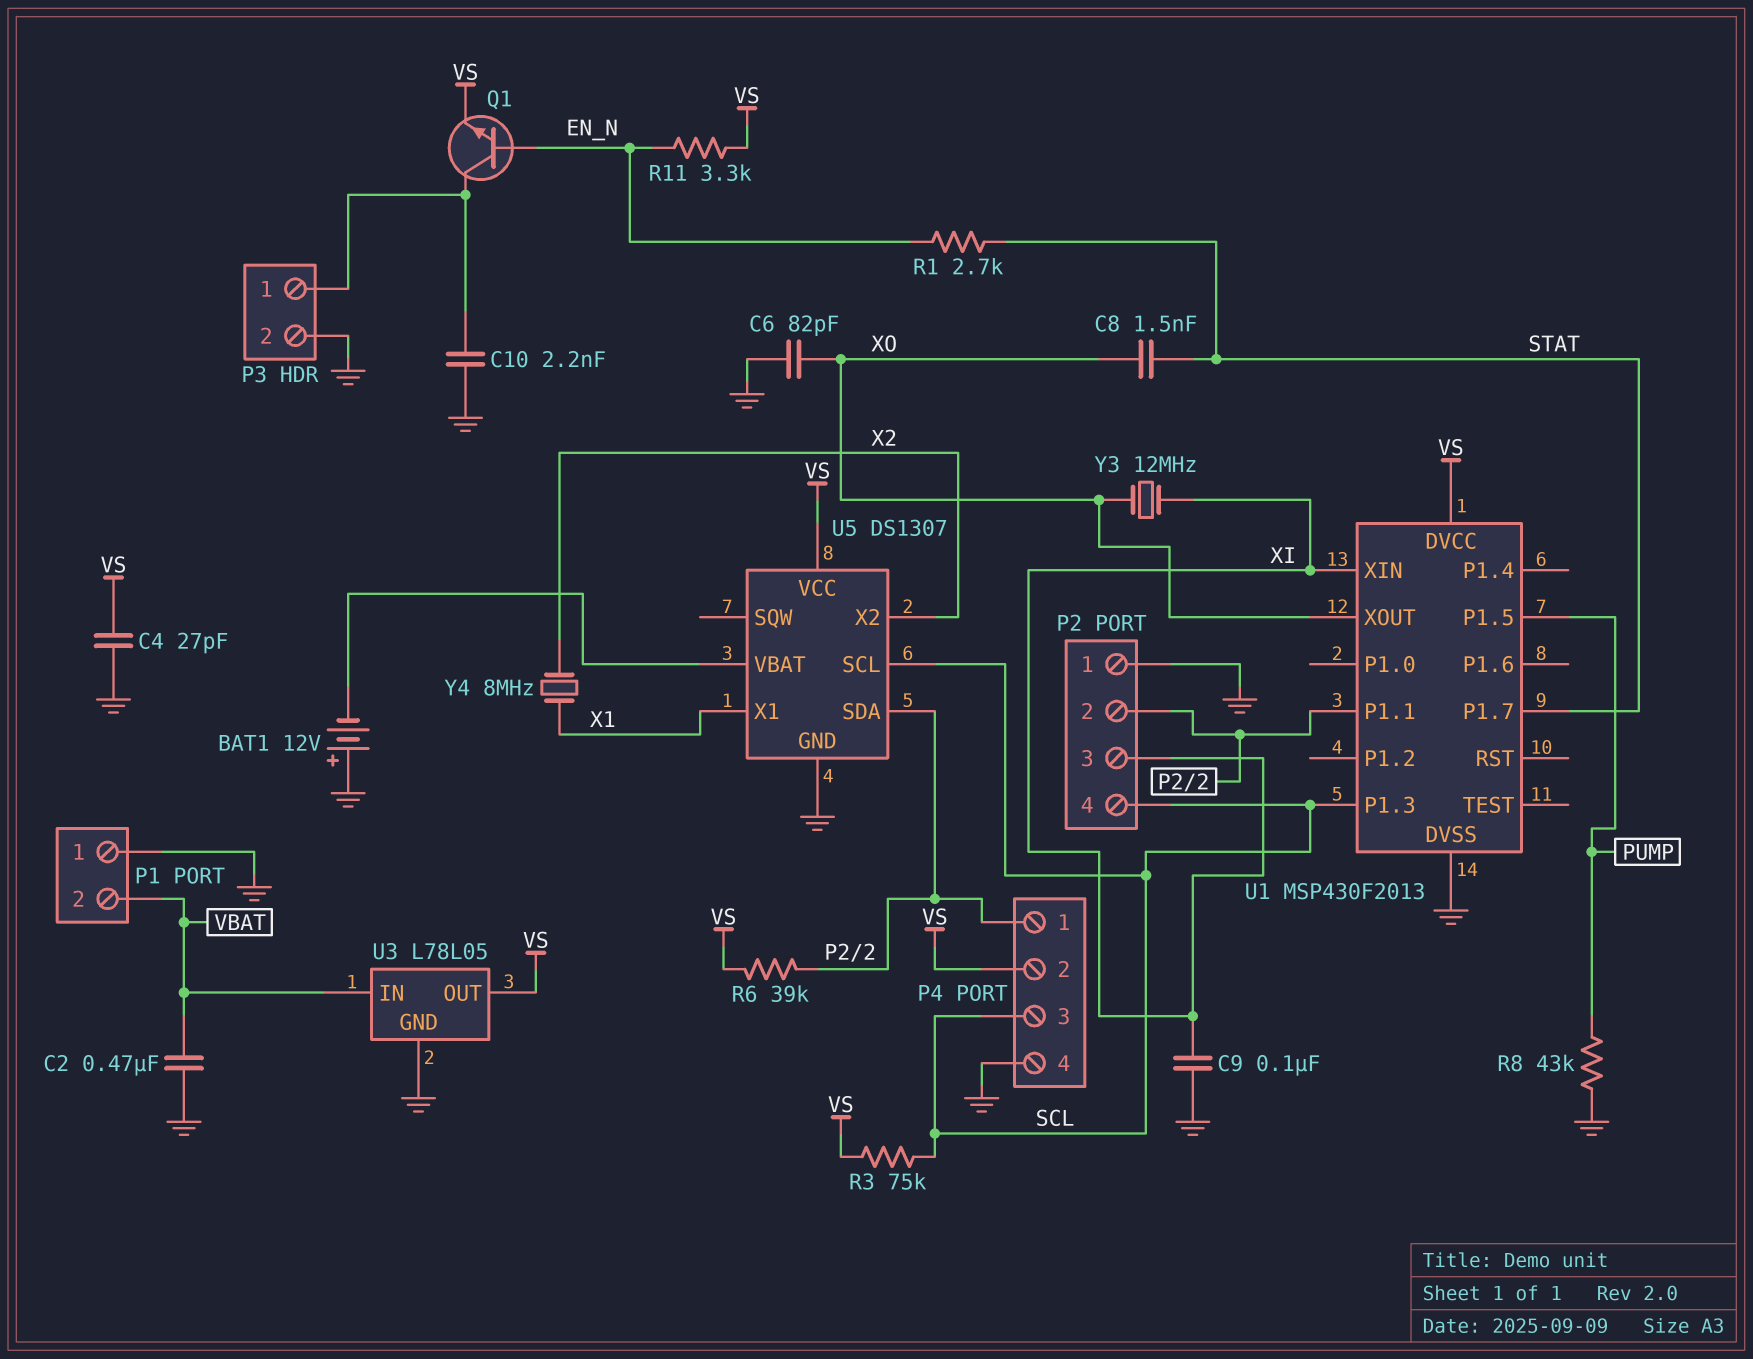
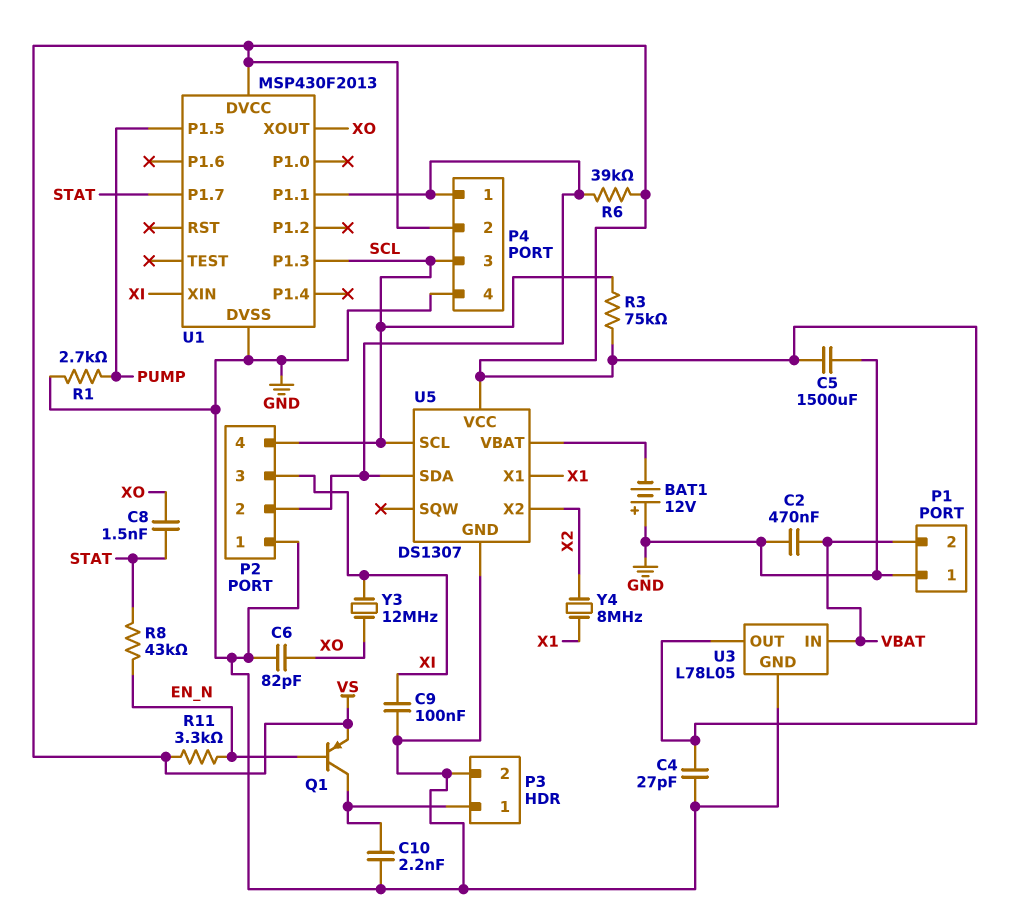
C5: none -> 1500uF (GND, VS)
Q1: NPN (B EN_N, C P3/1, E VS) -> PNP (B EN_N, C P3/1, E VS)
R1: 2.7k (EN_N, STAT) -> 2.7k (GND, PUMP)
R8: 43k (GND, PUMP) -> 43k (EN_N, STAT)

